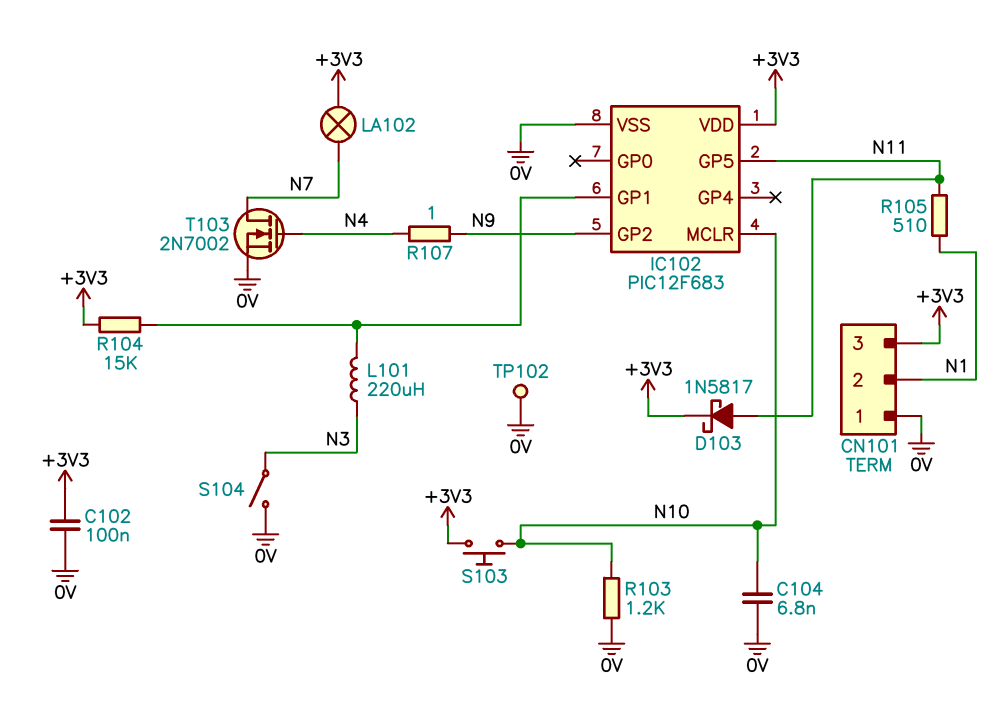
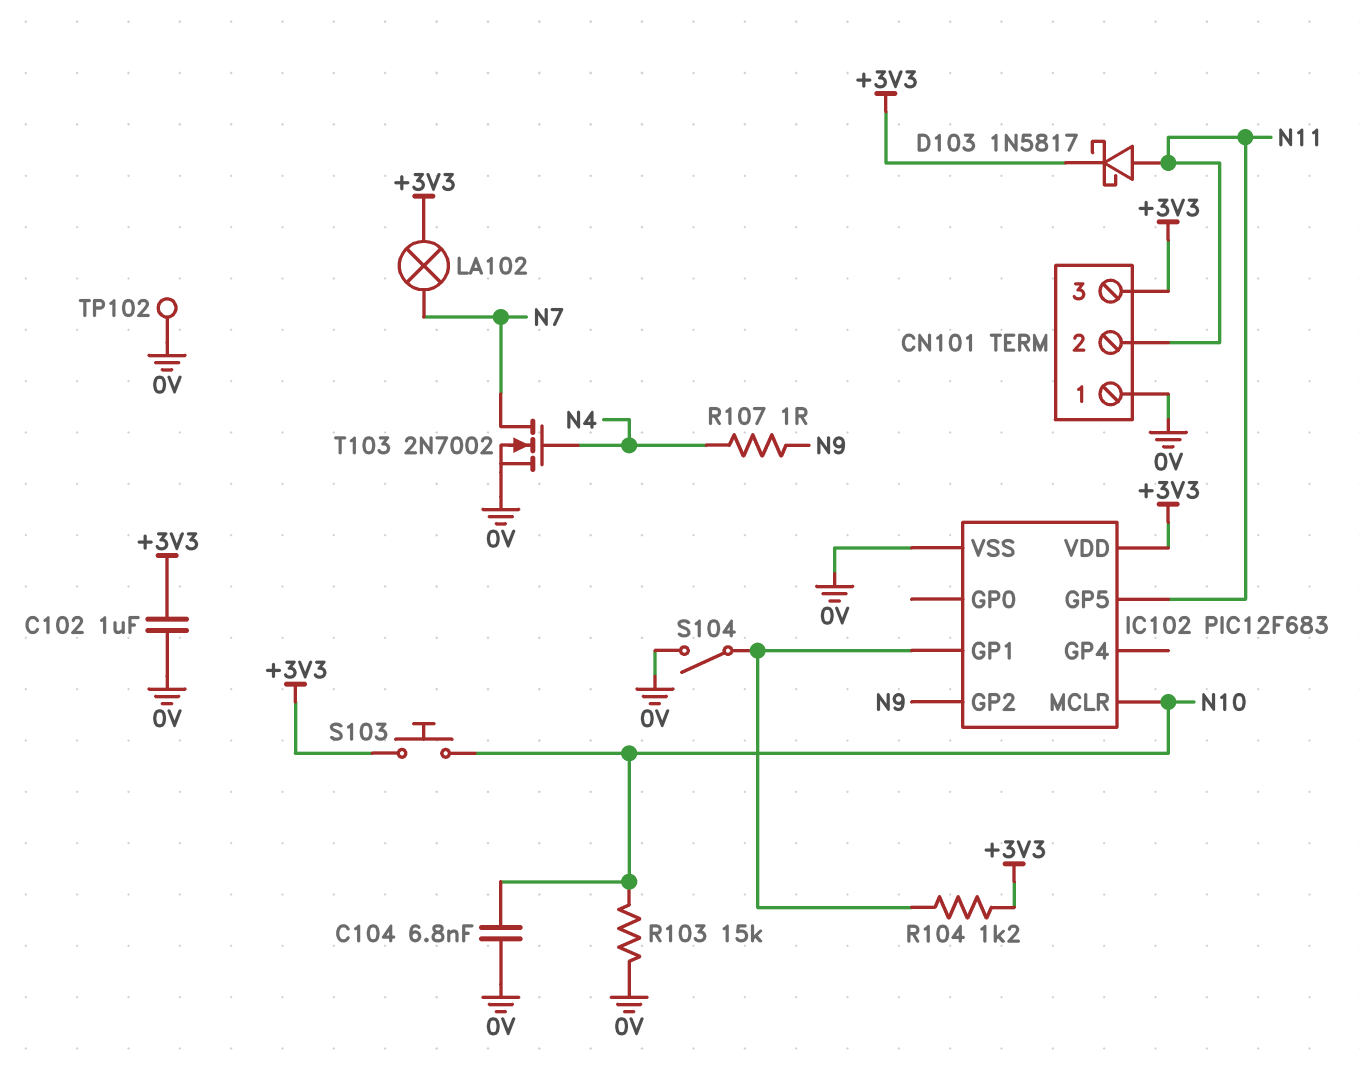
C102: 100nF (+3V3, 0V) -> 1uF (+3V3, 0V)
CN101 pin 2: N1 -> N11
L101: 220uH (IC102/GP1, N3) -> none
R103: 1.2k (0V, N10) -> 15k (0V, N10)
R104: 15k (+3V3, IC102/GP1) -> 1.2k (+3V3, IC102/GP1)
R105: 510 (N1, N11) -> none
S104: switch (0V, N3) -> switch (0V, IC102/GP1)

